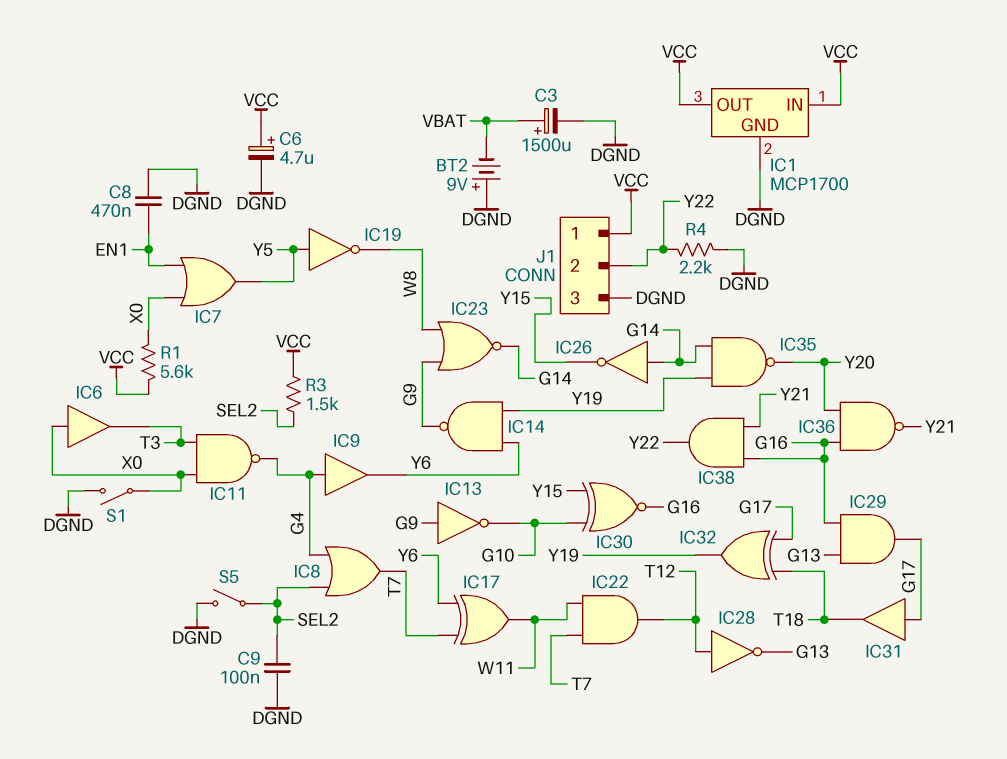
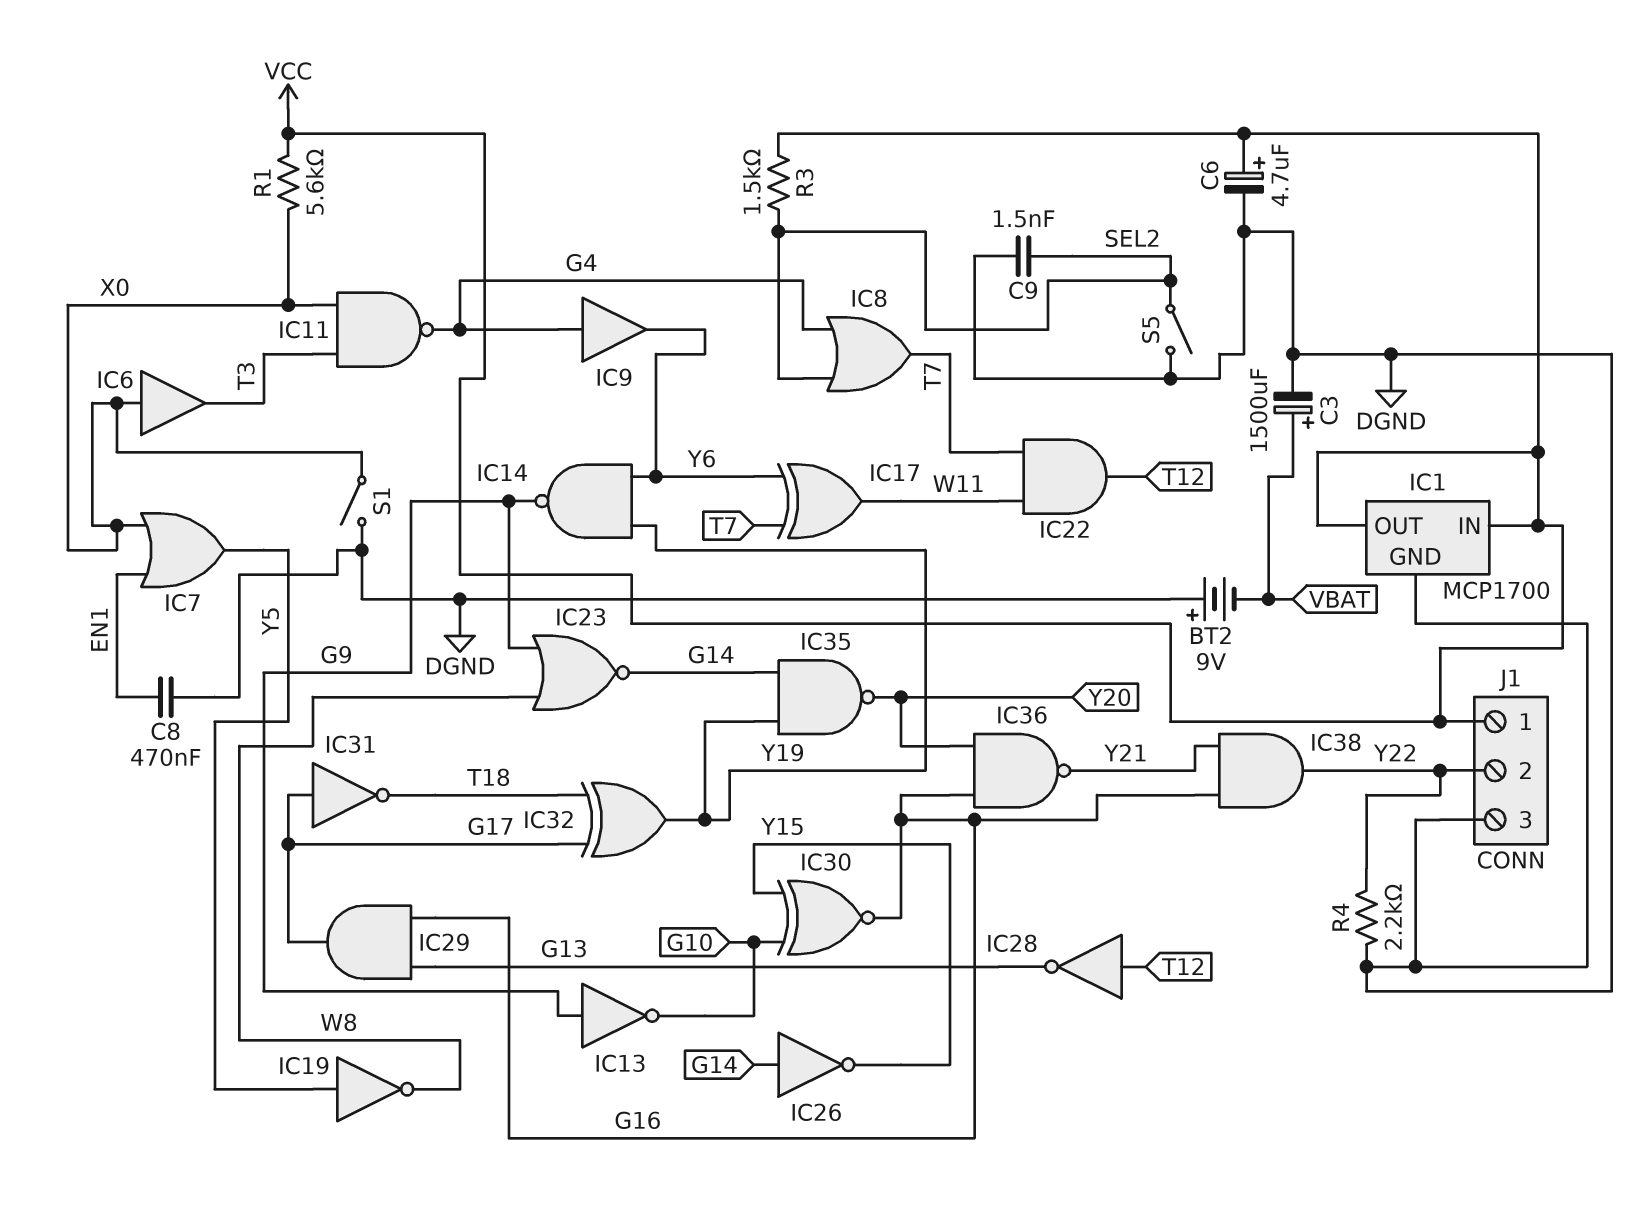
C9: 100nF (DGND, SEL2) -> 1.5nF (DGND, SEL2)
IC31: buffer (in G17, out T18) -> NOT (in G17, out T18)

